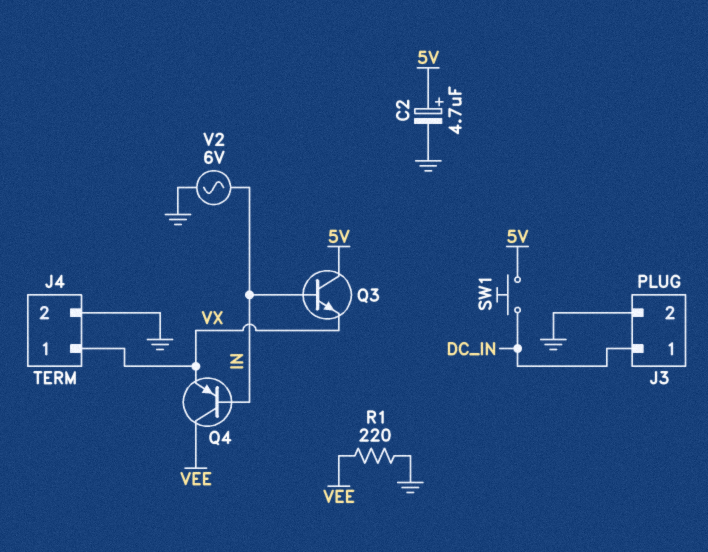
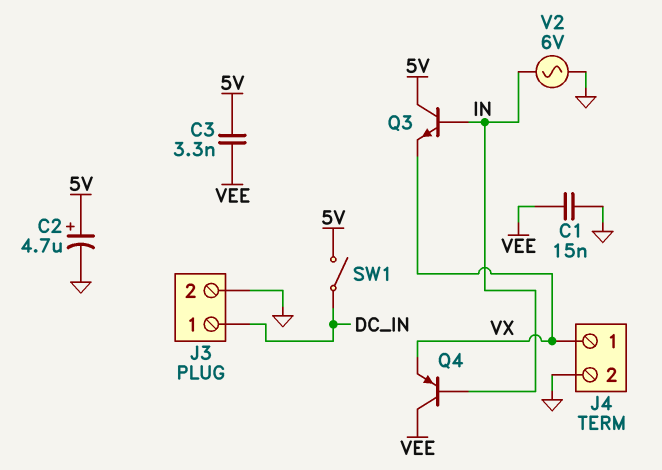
C1: none -> 15nF (GND, VEE)
C3: none -> 3.3nF (5V, VEE)
R1: 220 (GND, VEE) -> none
SW1: button (5V, DC_IN) -> switch (5V, DC_IN)

